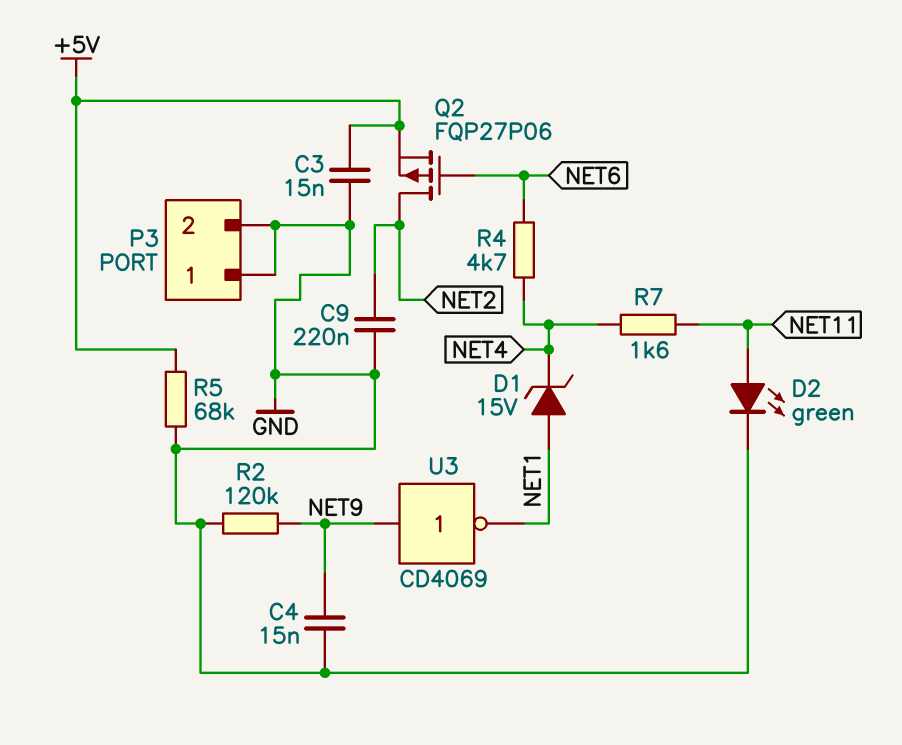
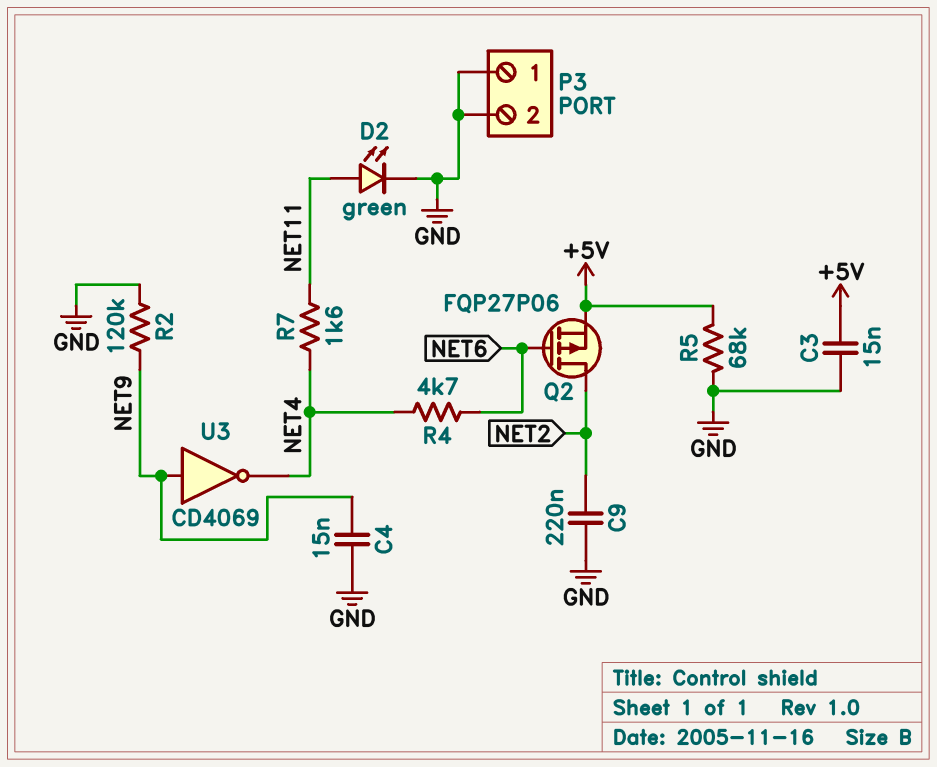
D1: zener 15V (A NET1, K NET4) -> none
U3: NOT CD4069 (in NET9, out NET1) -> NOT CD4069 (in NET9, out NET4)

